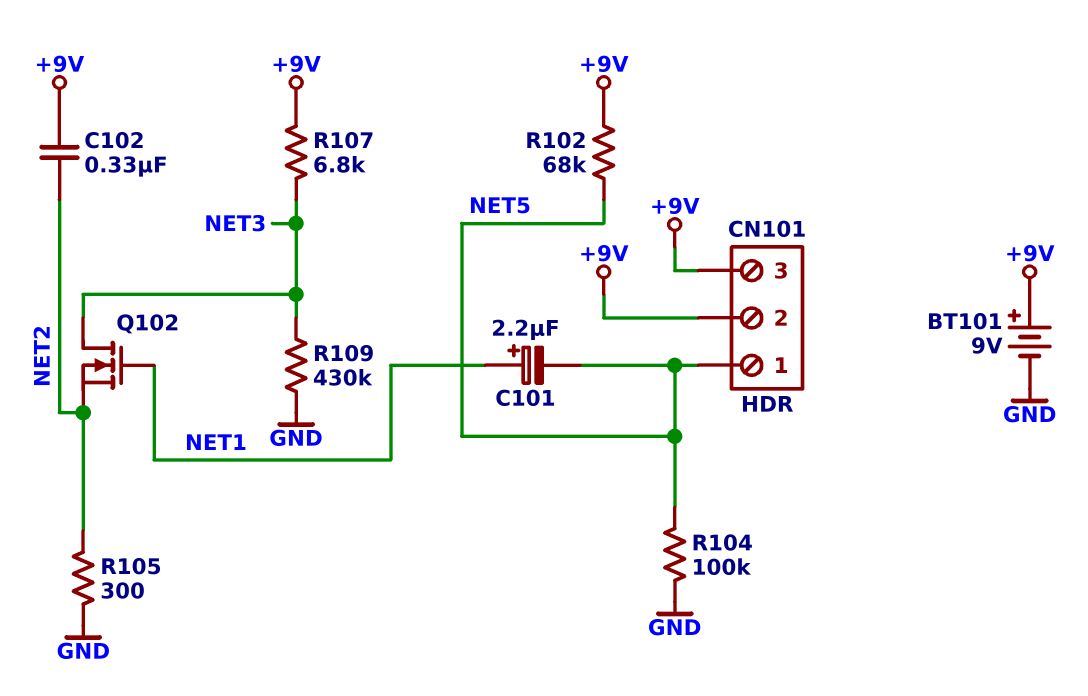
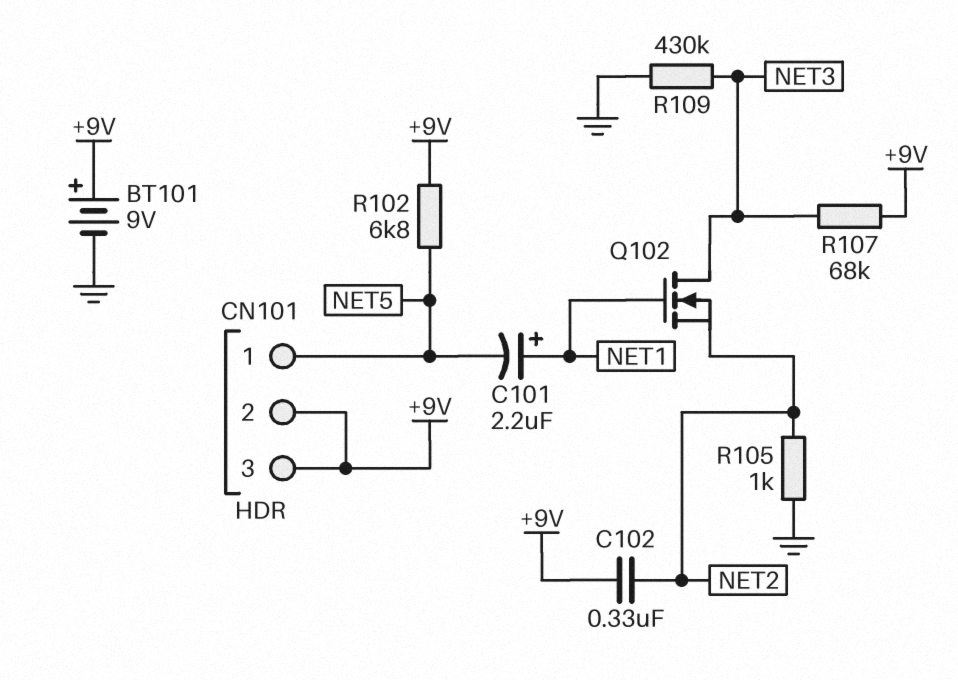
R102: 68k (+9V, NET5) -> 6.8k (+9V, NET5)
R104: 100k (GND, NET5) -> none
R105: 300 (GND, NET2) -> 1k (GND, NET2)
R107: 6.8k (+9V, NET3) -> 68k (+9V, NET3)

